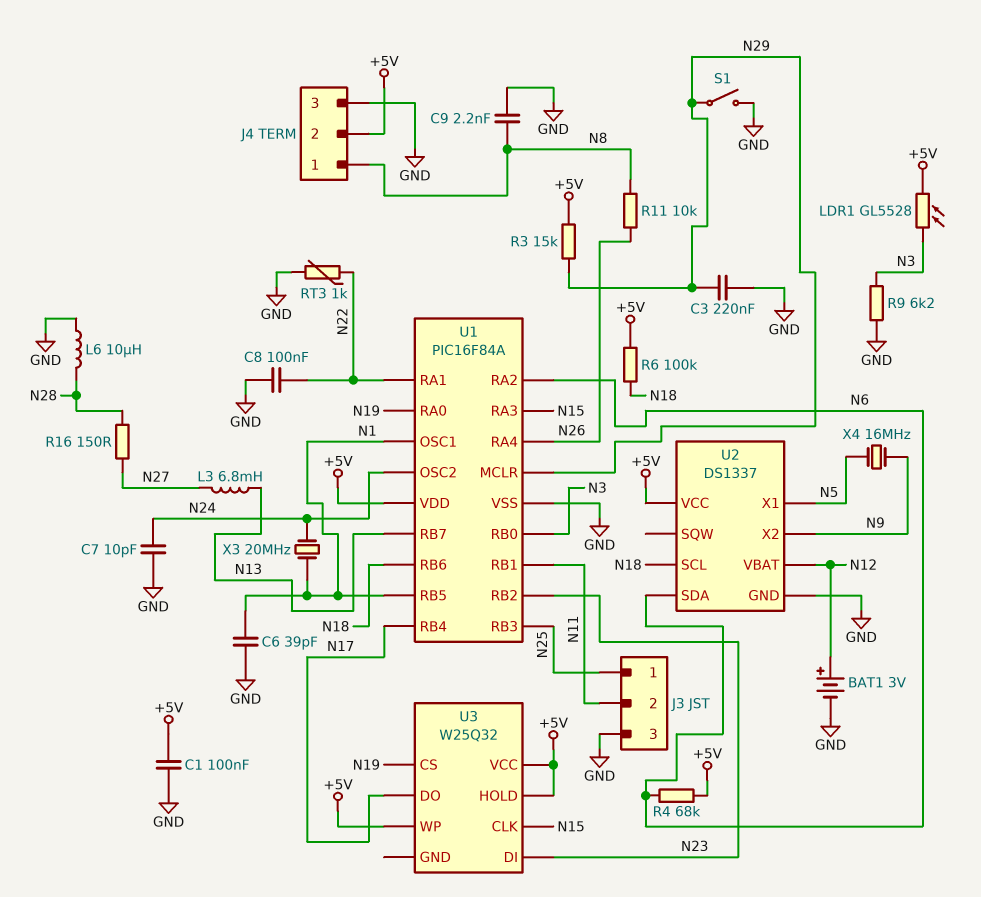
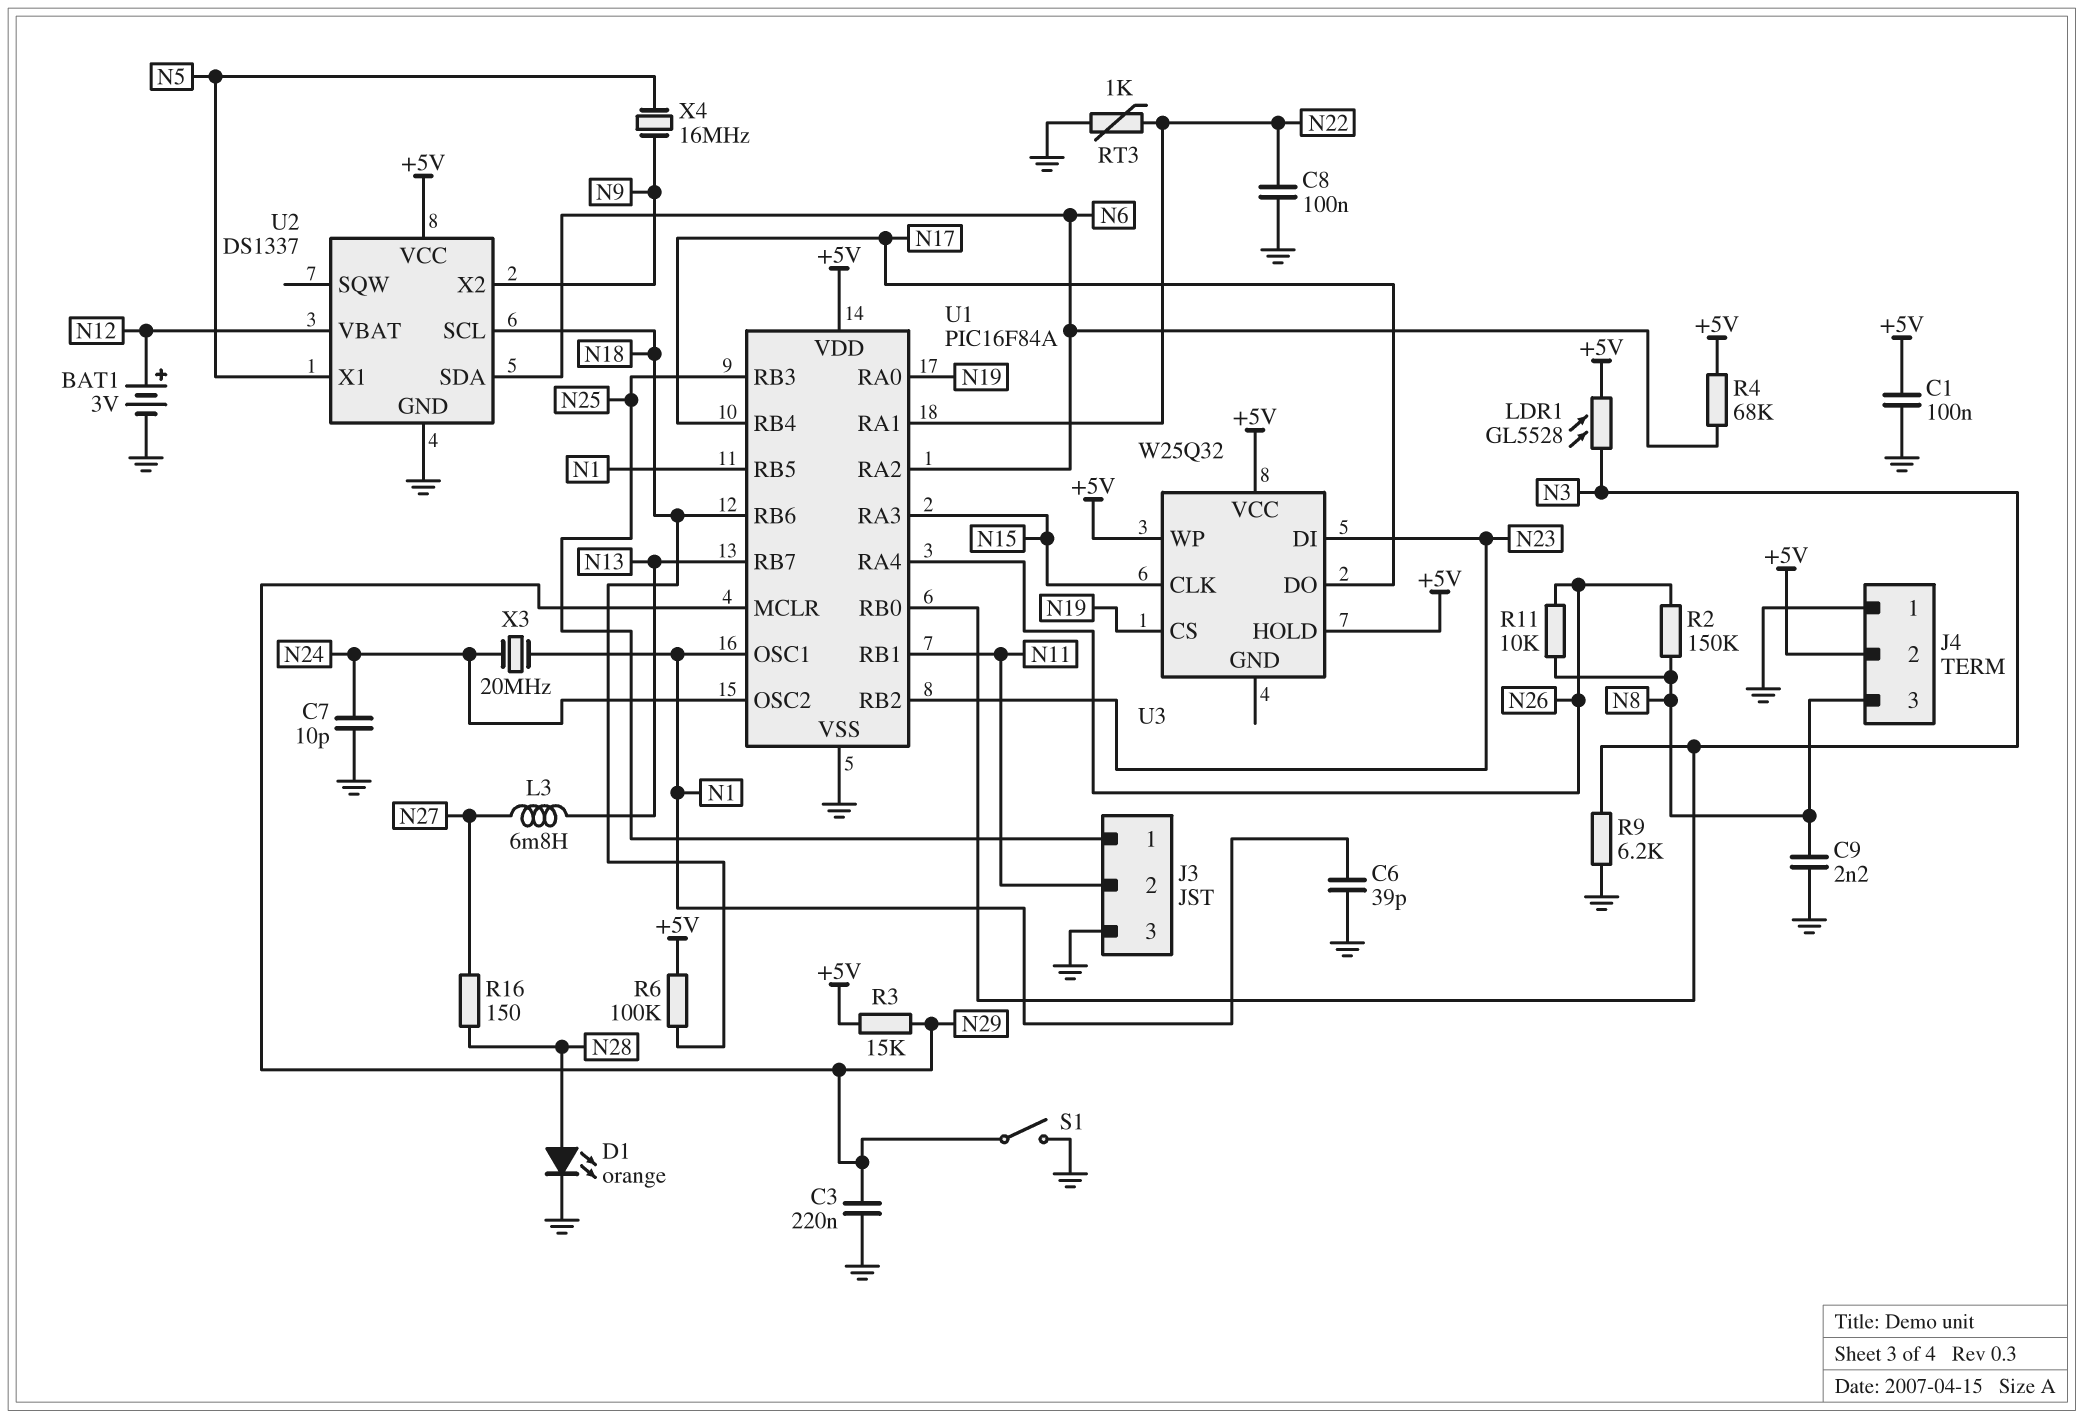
D1: none -> LED orange (A N28, K GND)
J4 pin 1: N8 -> GND
J4 pin 3: GND -> N8
L6: 10uH (GND, N28) -> none
R2: none -> 150k (N8, N26)

